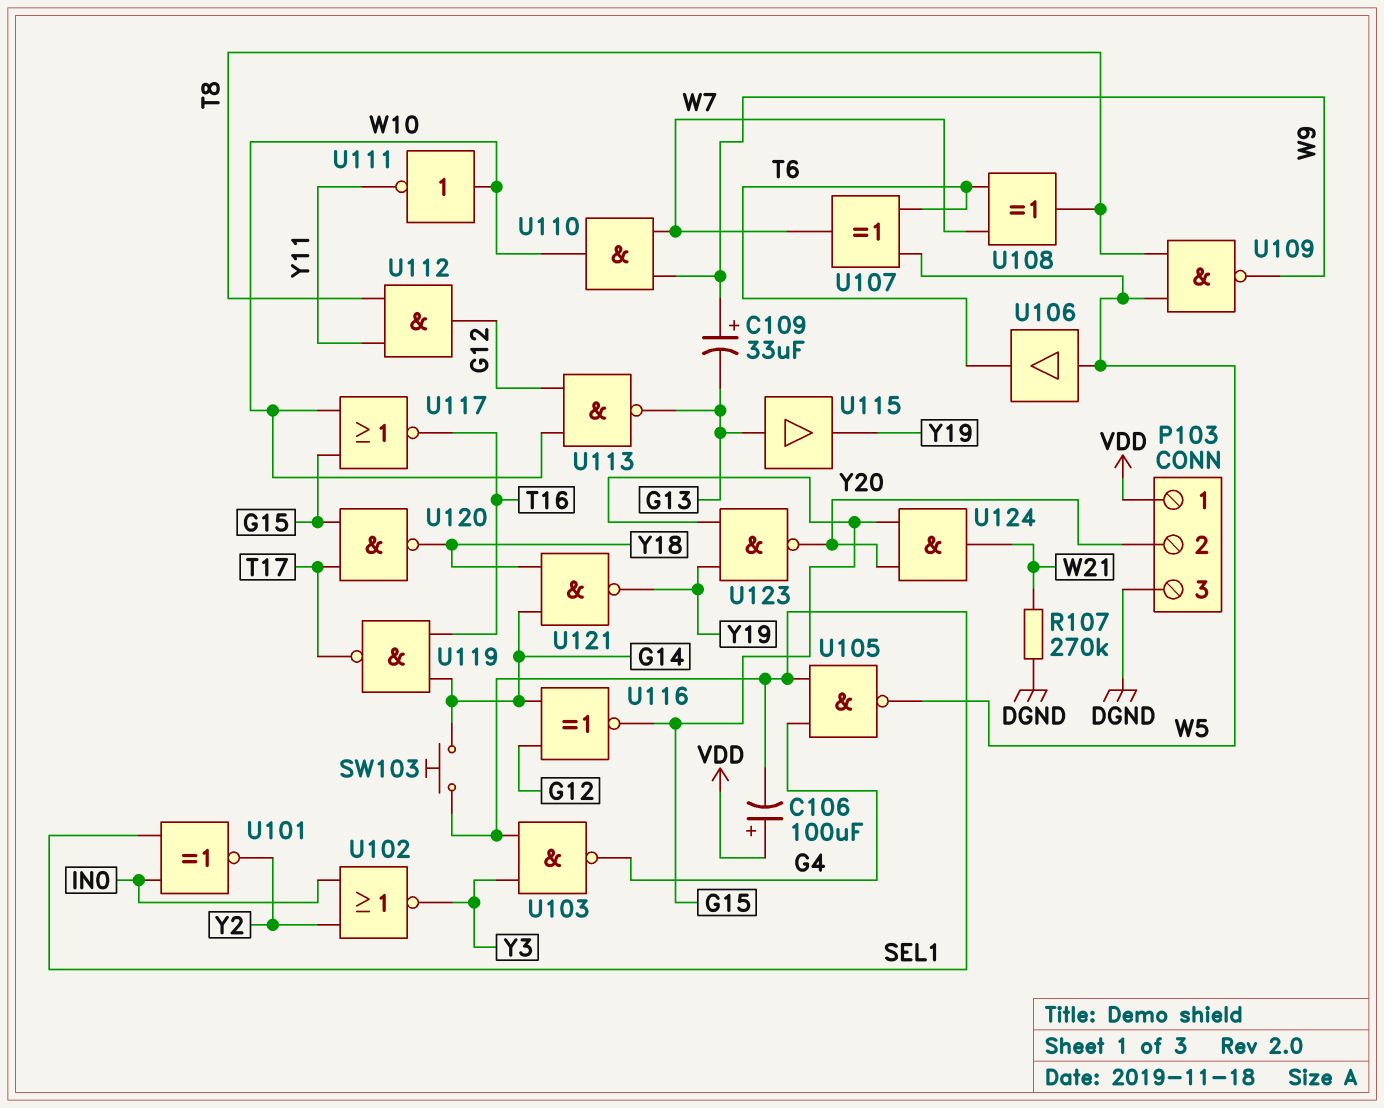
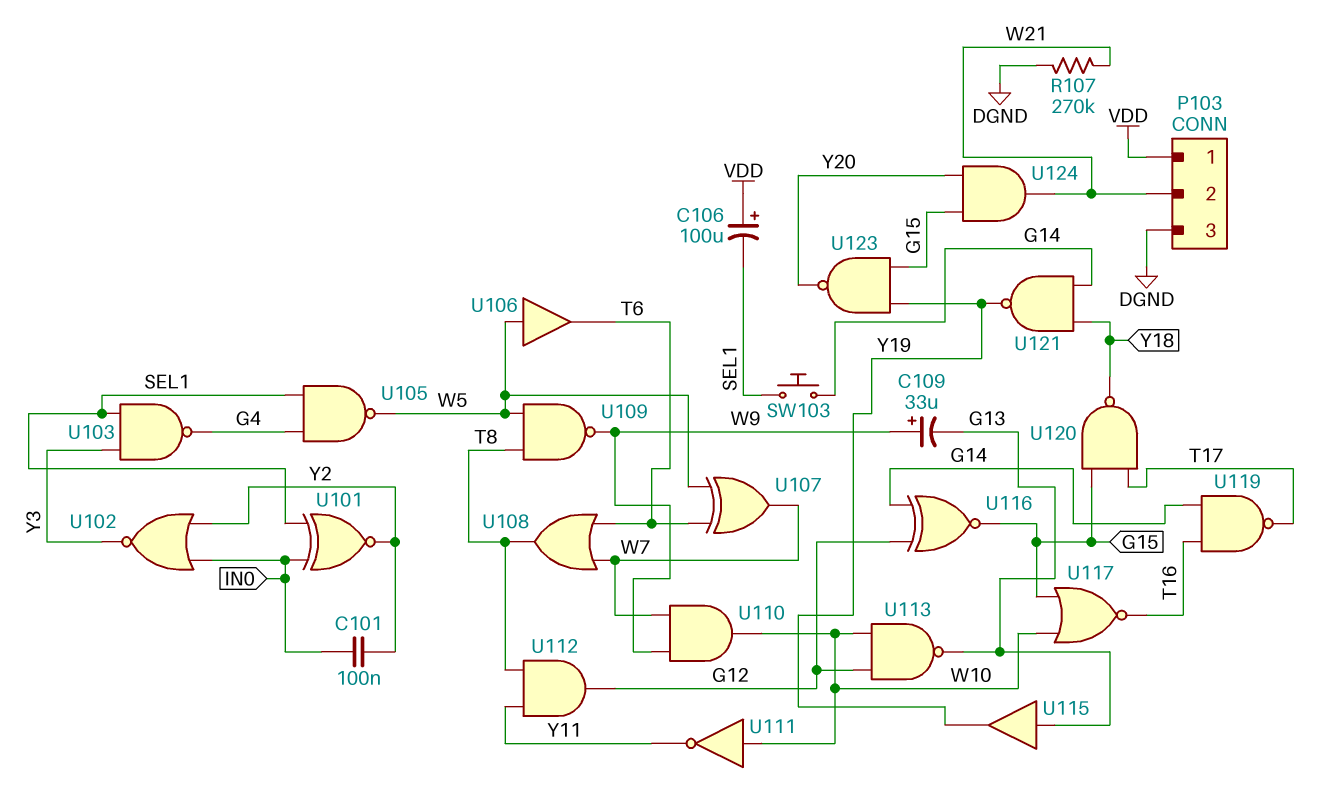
C101: none -> 100nF (IN0, Y2)
P103 pin 2: Y20 -> W21
U108: XOR (in T6, in W7, out T8) -> OR (in T6, in W7, out T8)

